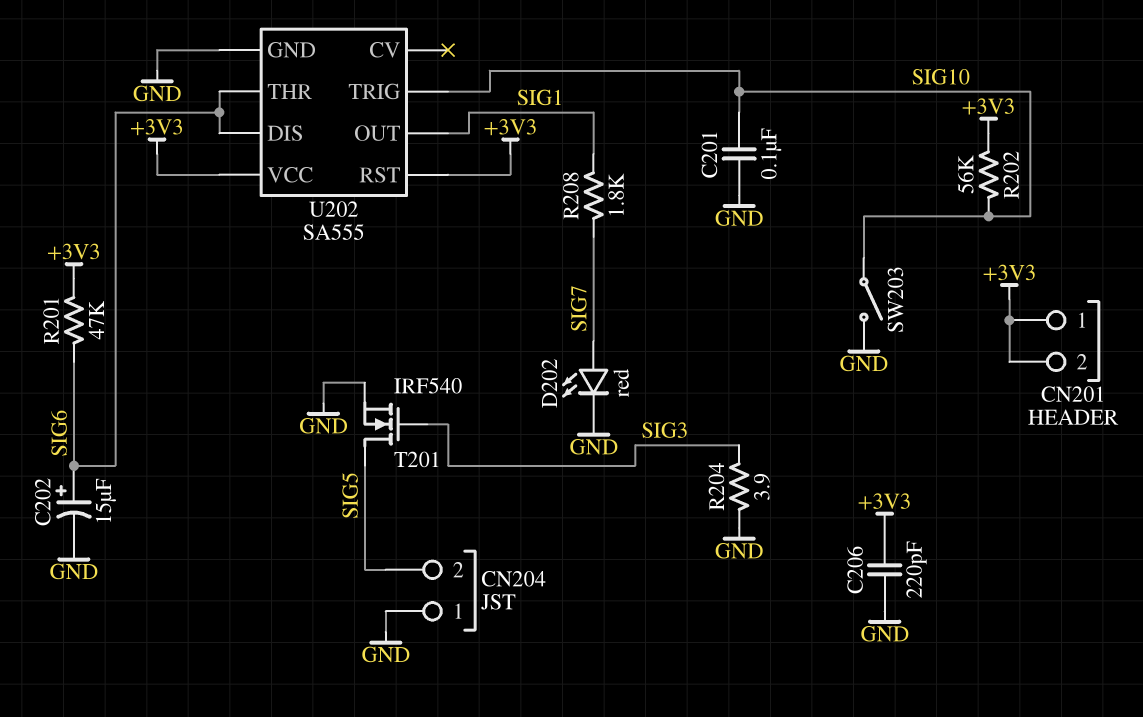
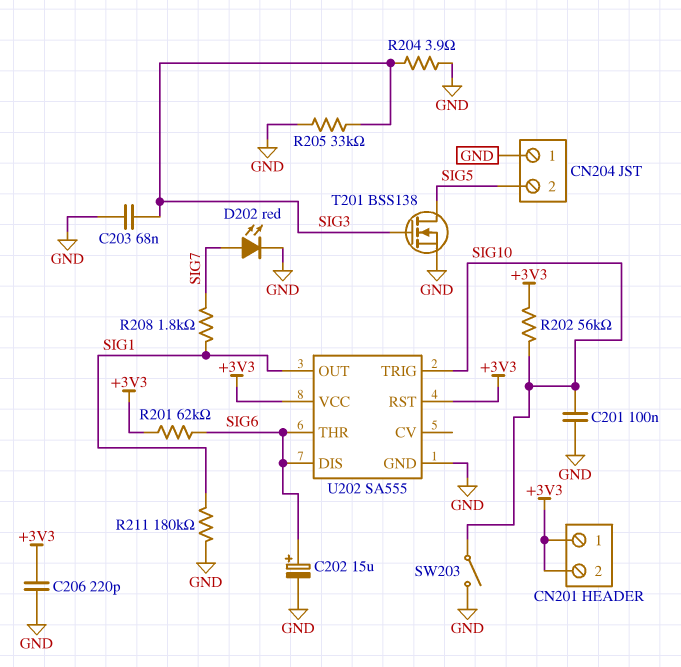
C203: none -> 68nF (GND, SIG3)
R201: 47k (+3V3, SIG6) -> 62k (+3V3, SIG6)
R205: none -> 33k (GND, SIG3)
R211: none -> 180k (GND, SIG1)
T201: NMOS IRF540 (G SIG3, D SIG5, S GND) -> NMOS BSS138 (G SIG3, D SIG5, S GND)

